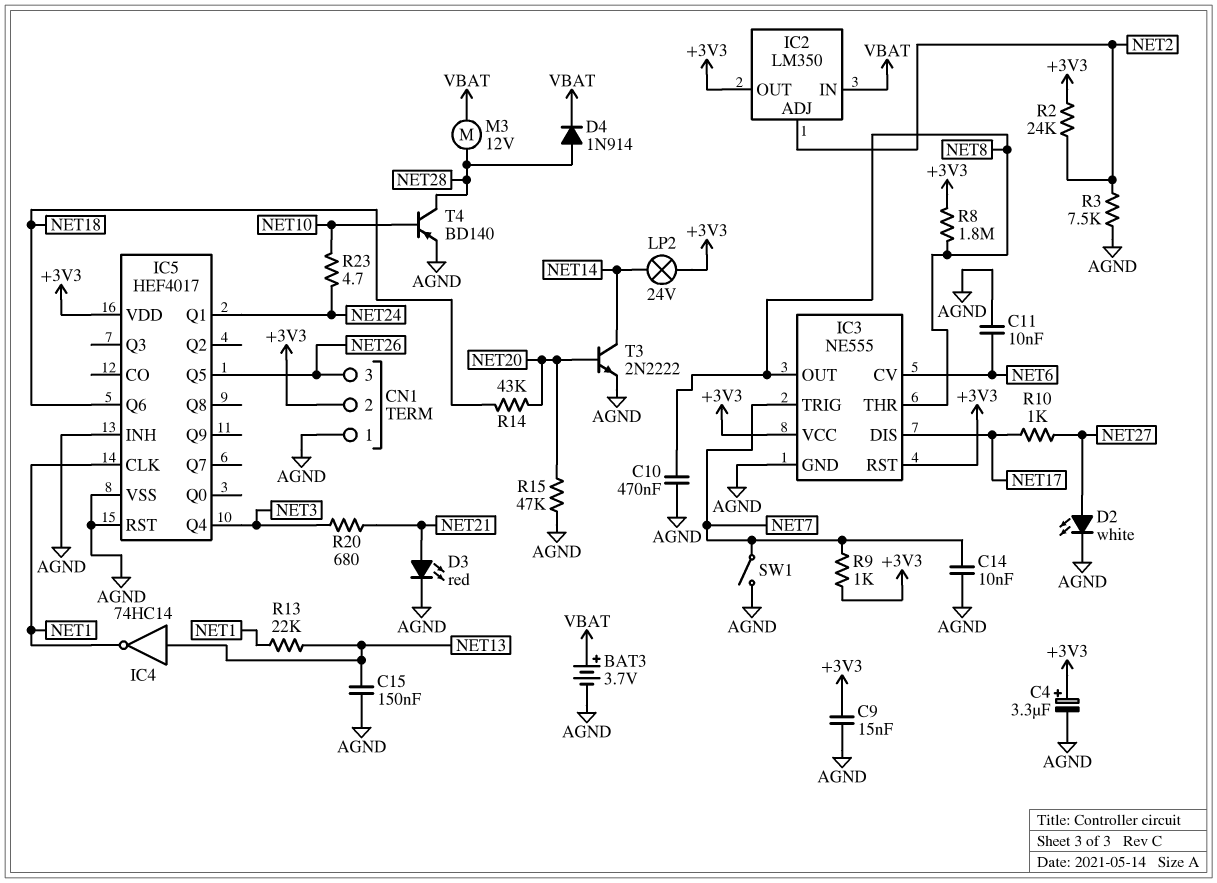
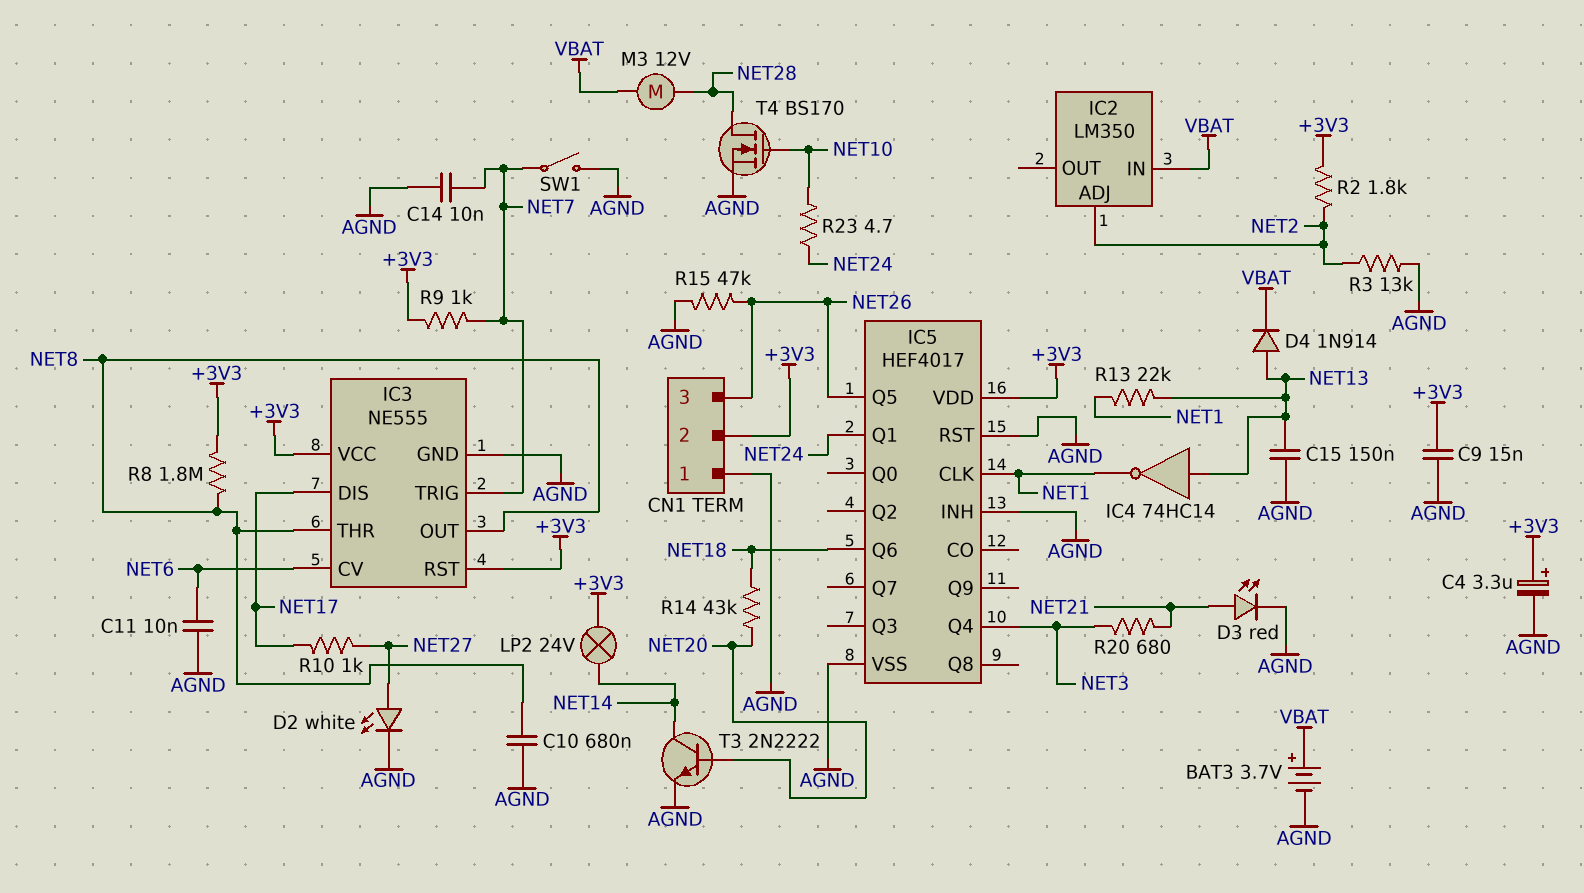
C10: 470nF (AGND, NET8) -> 680nF (AGND, NET8)
D4: diode 1N914 (A NET28, K VBAT) -> diode 1N914 (A NET13, K VBAT)
IC2 pin OUT: +3V3 -> none
R2: 24k (+3V3, NET2) -> 1.8k (+3V3, NET2)
R3: 7.5k (AGND, NET2) -> 13k (AGND, NET2)
R15: 47k (AGND, NET20) -> 47k (AGND, NET26)
T4: PNP BD140 (B NET10, C NET28, E AGND) -> NMOS BS170 (G NET10, D NET28, S AGND)

